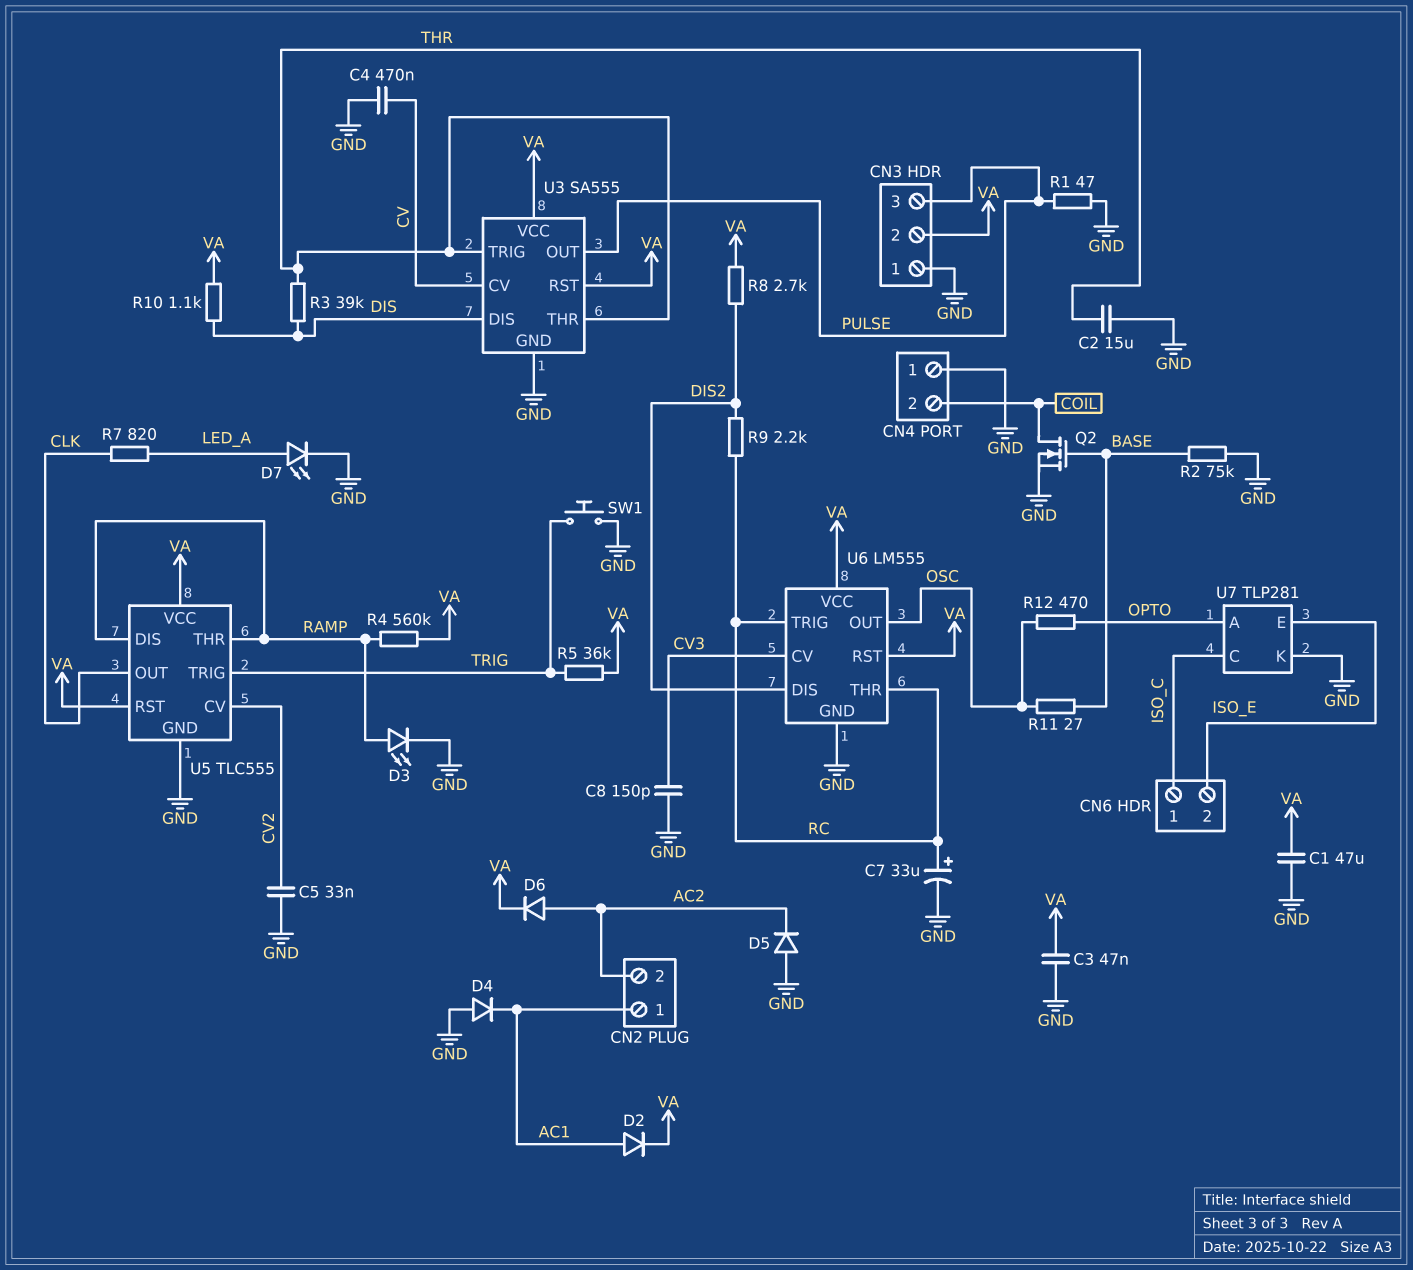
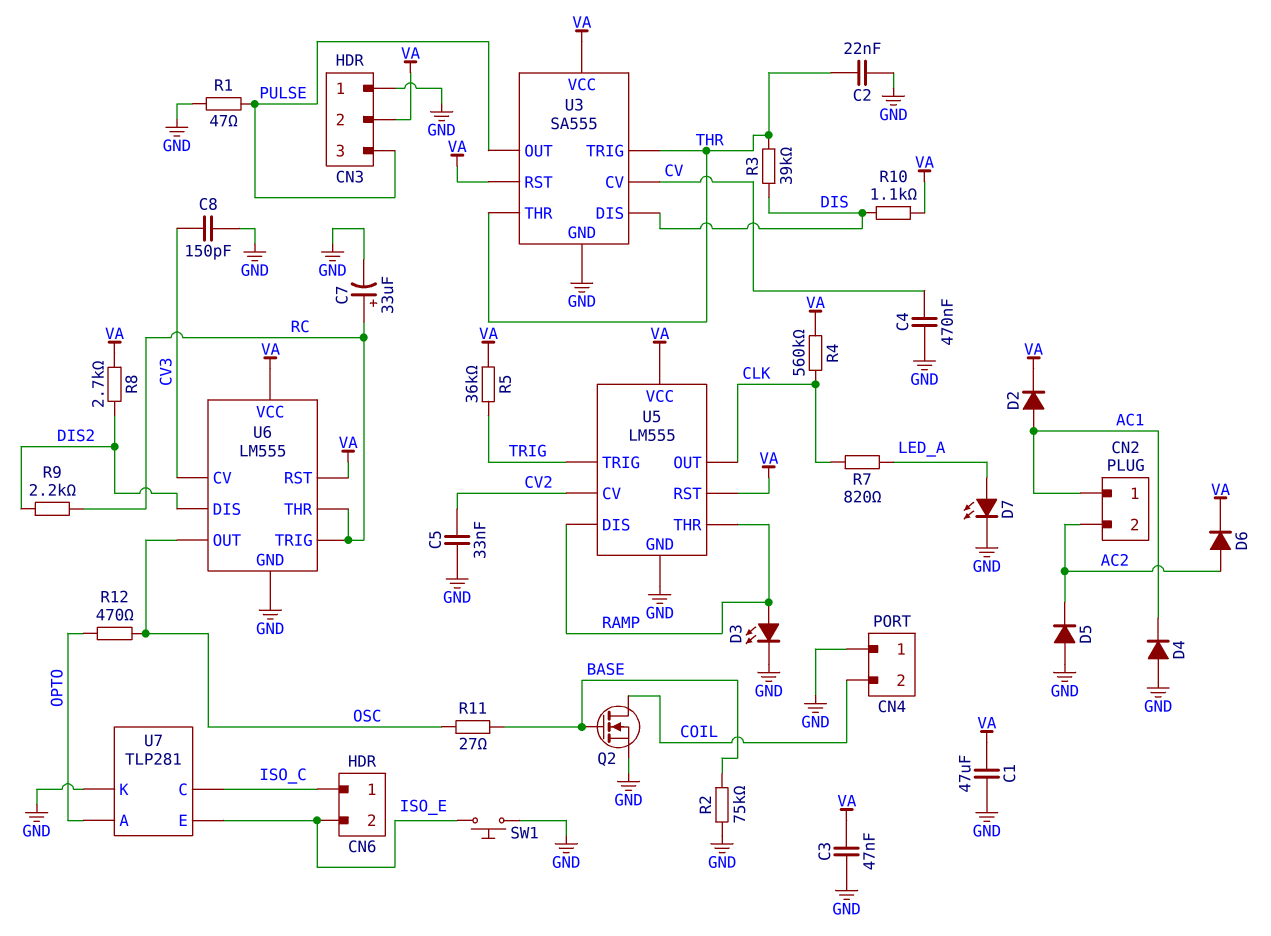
C2: 15uF (GND, THR) -> 22nF (GND, THR)
R4: 560k (RAMP, VA) -> 560k (CLK, VA)
SW1: button (GND, TRIG) -> button (GND, ISO_E)
U5: TLC555 -> LM555

